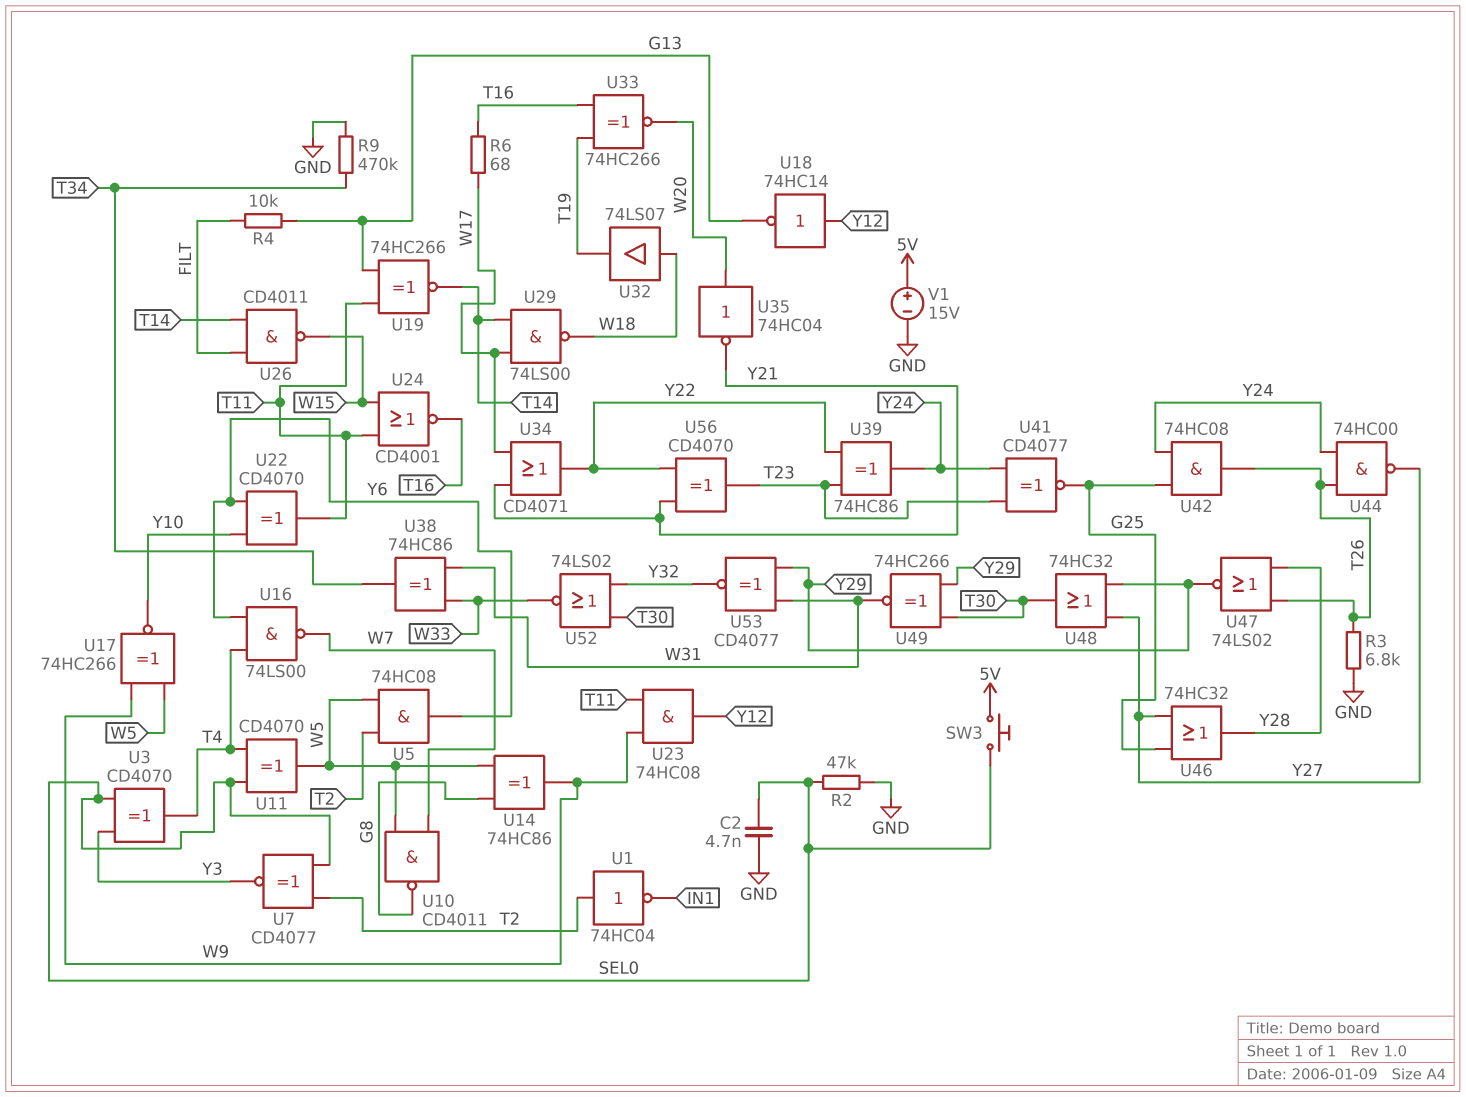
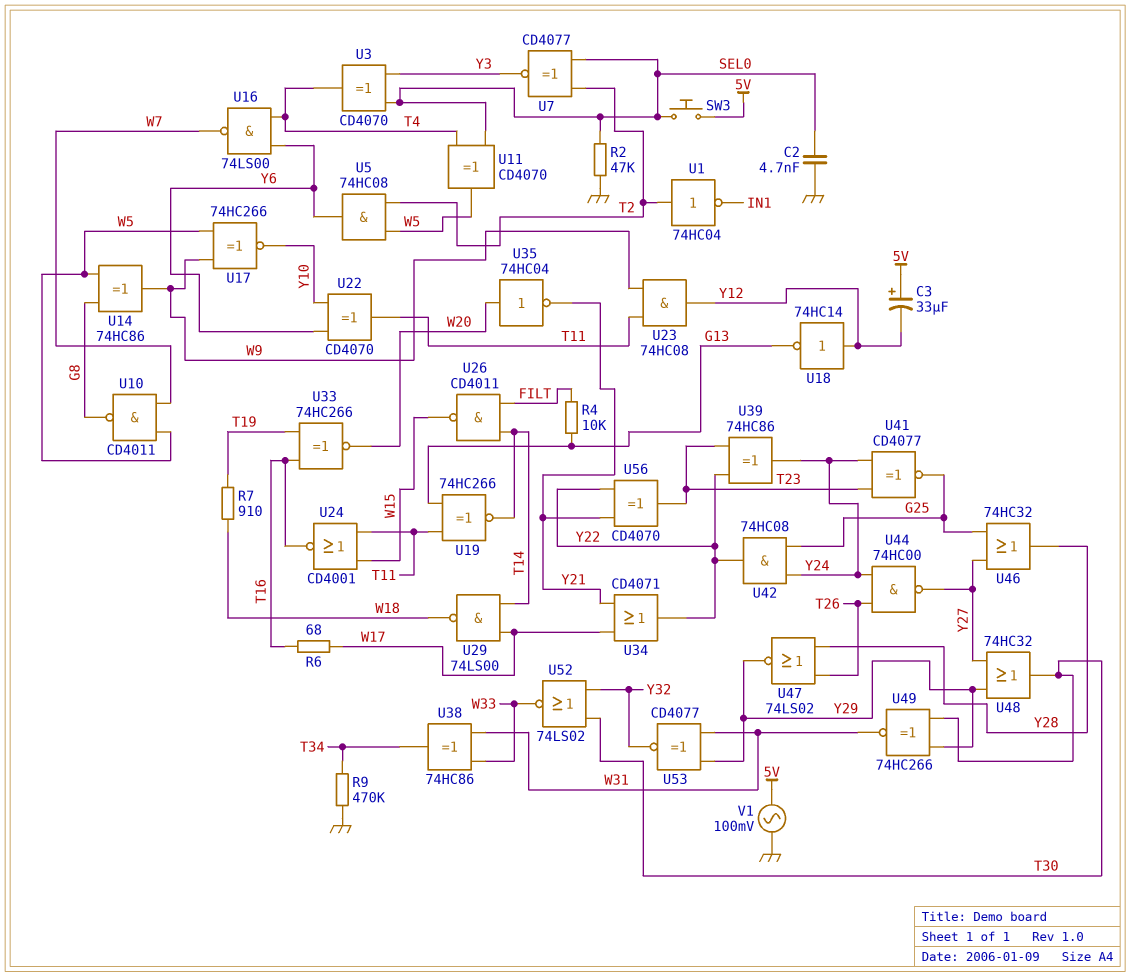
C3: none -> 33uF (plus 5V, minus Y12)
R3: 6.8k (GND, T26) -> none
R7: none -> 910 (T19, W18)
U32: buffer 74LS07 (in W18, out T19) -> none
U42: AND 74HC08 (in G25, in Y24, out T26) -> AND 74HC08 (in G25, in Y24, out Y22)
V1: 15V (plus 5V, minus GND) -> AC 100mV (5V, GND)

